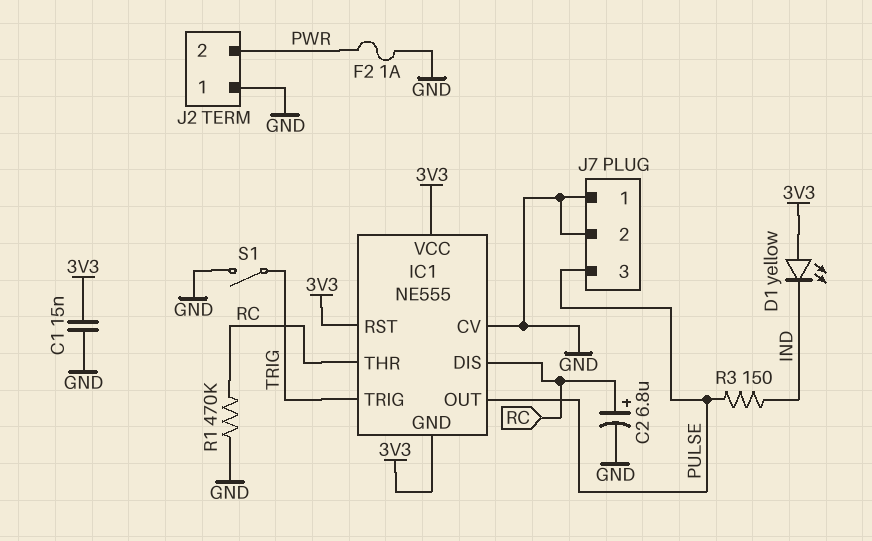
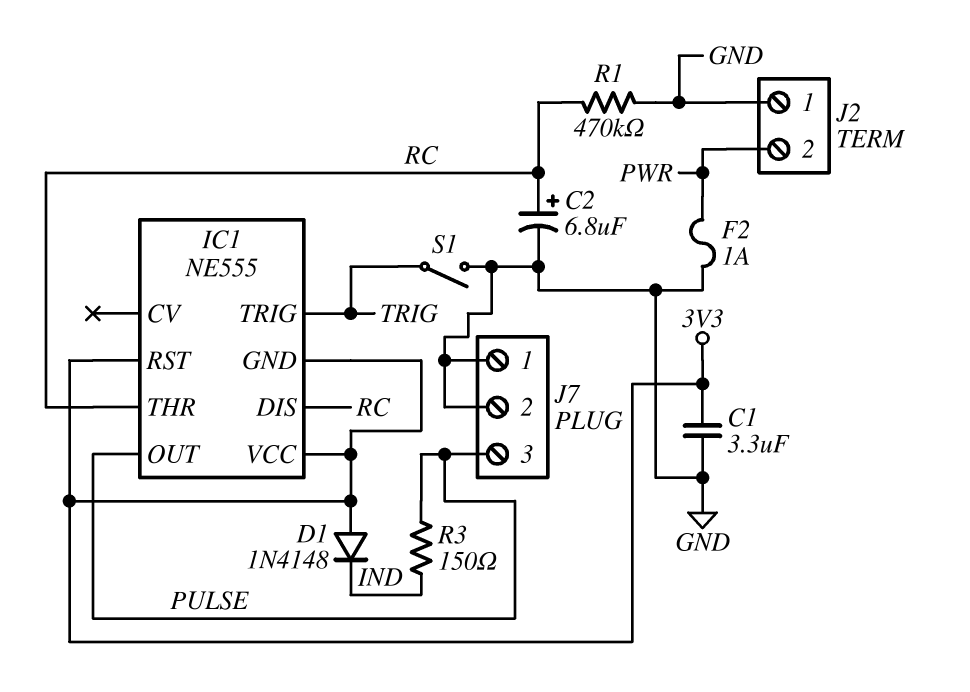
C1: 15nF (3V3, GND) -> 3.3uF (3V3, GND)
D1: LED yellow (A 3V3, K IND) -> diode 1N4148 (A 3V3, K IND)
IC1 pin CV: GND -> none

